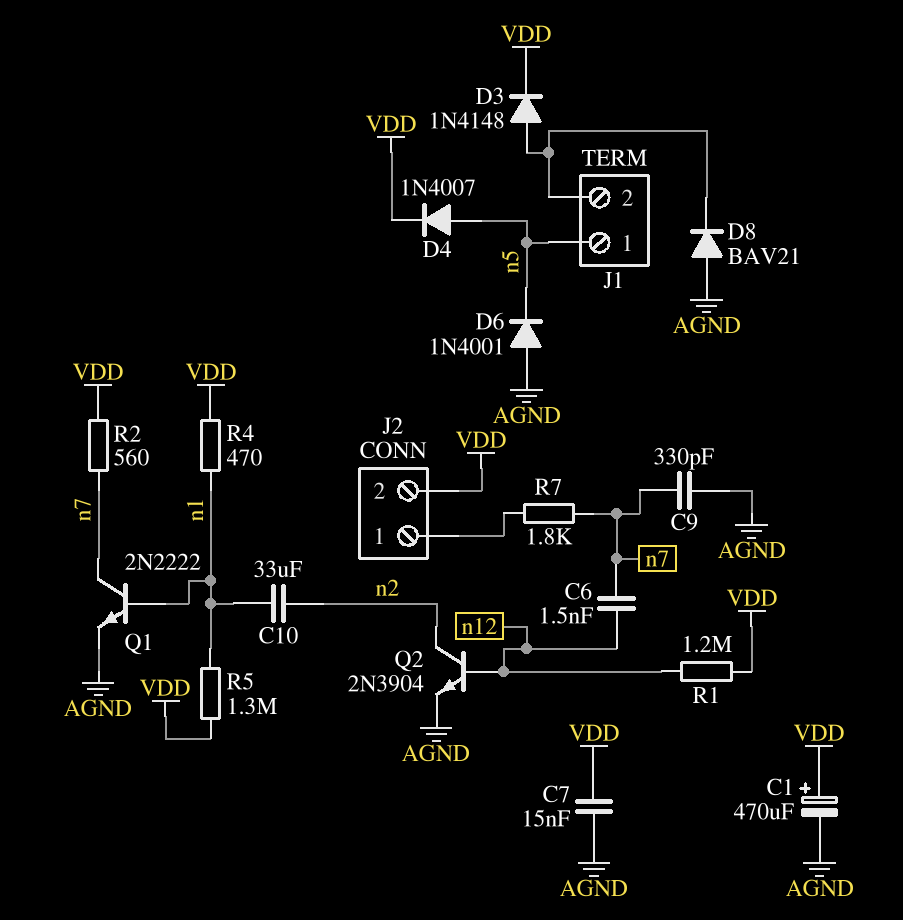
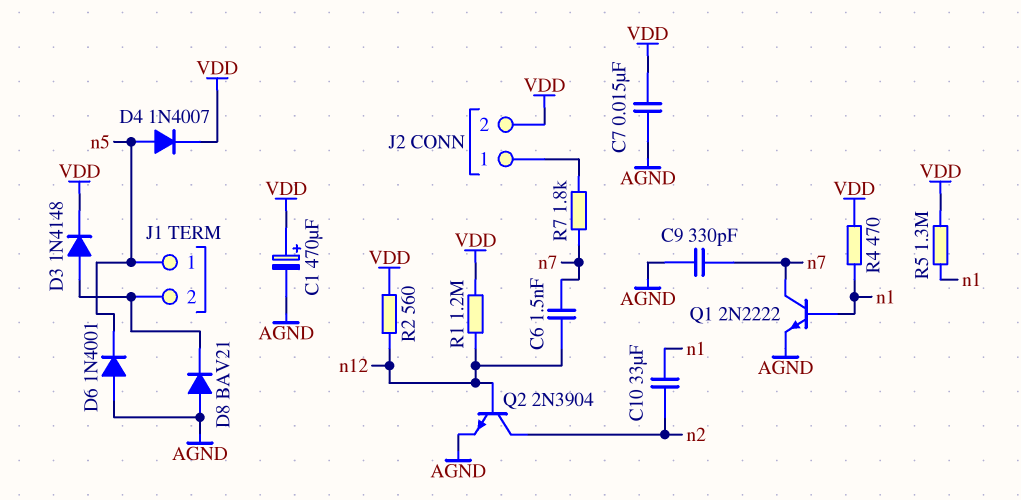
R2: 560 (VDD, n7) -> 560 (VDD, n12)

